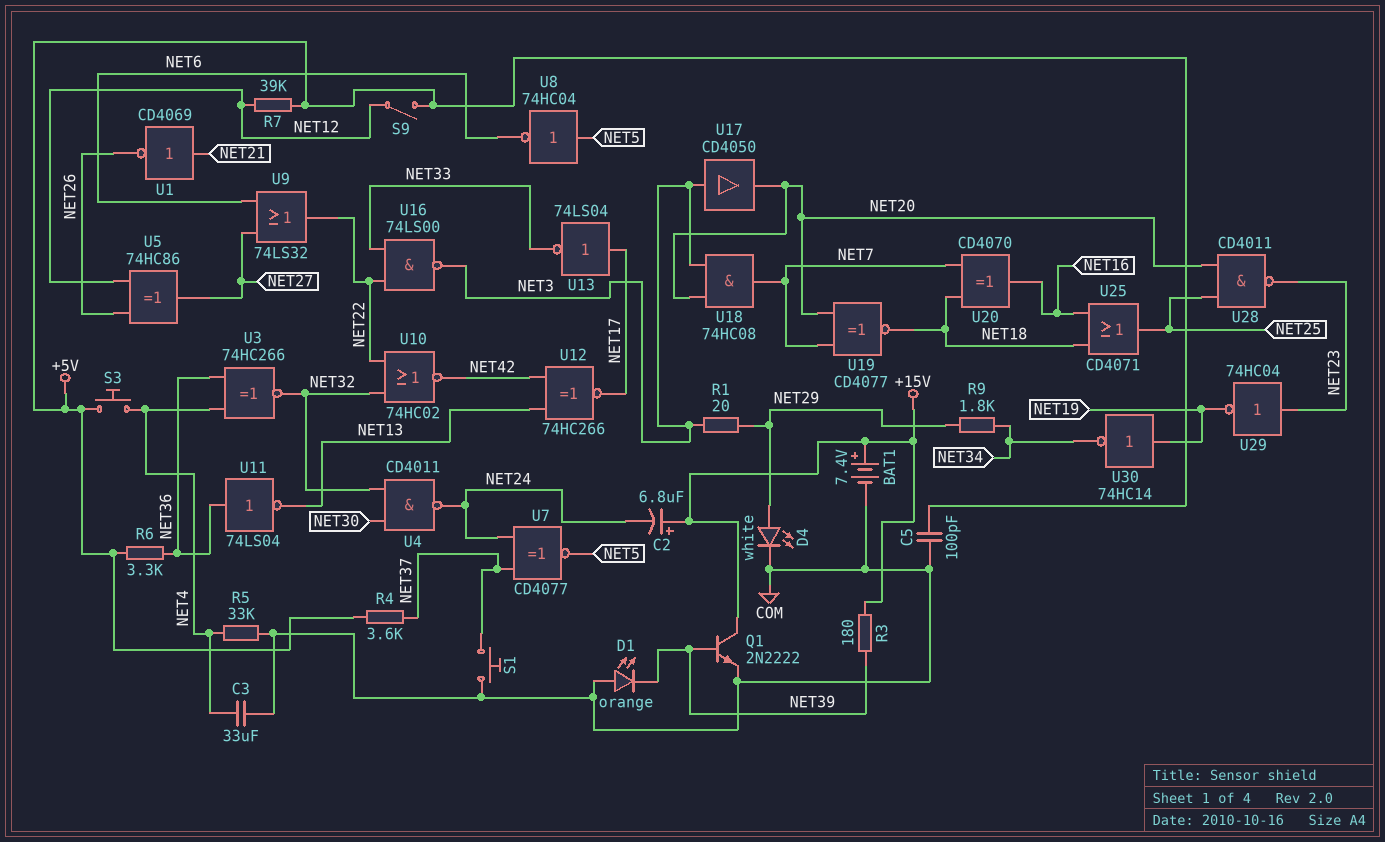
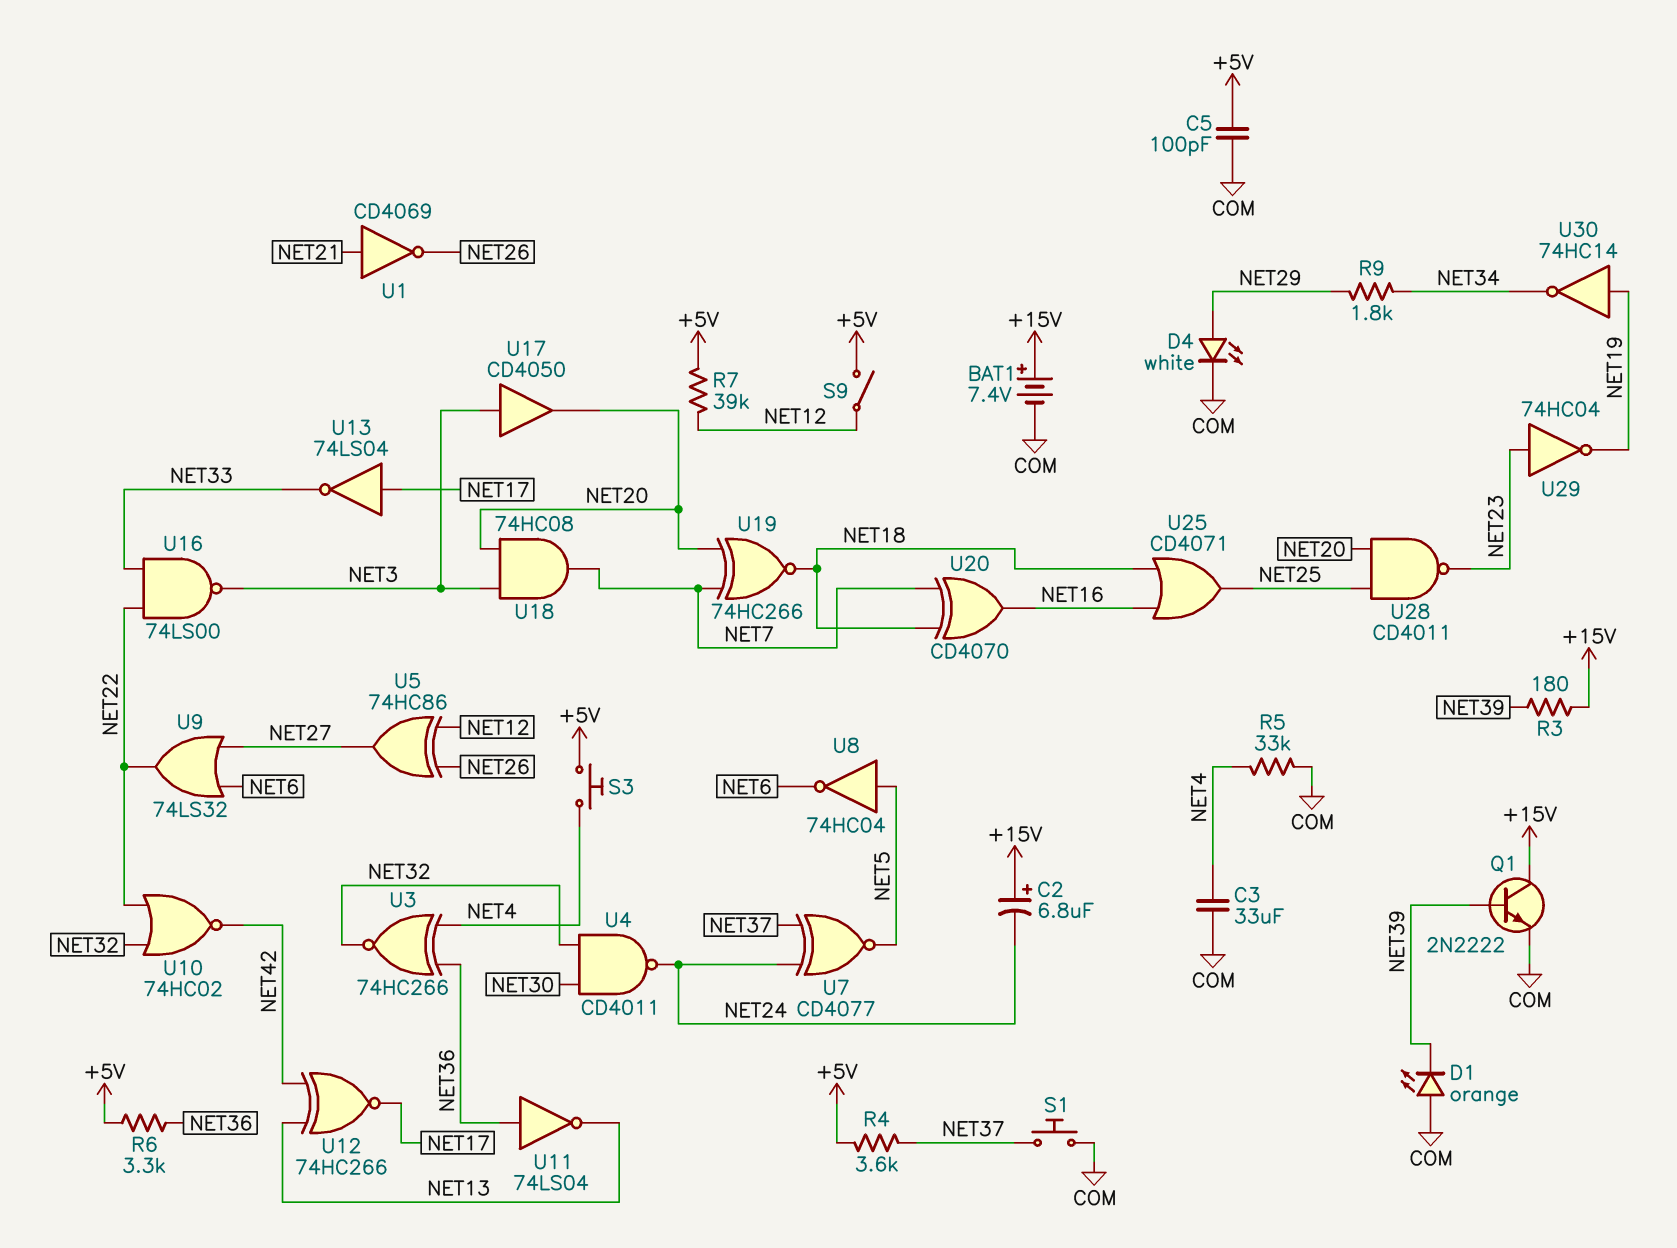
R1: 20 (NET3, NET29) -> none
U19: XNOR CD4077 (in NET7, in NET20, out NET18) -> XNOR 74HC266 (in NET7, in NET20, out NET18)

